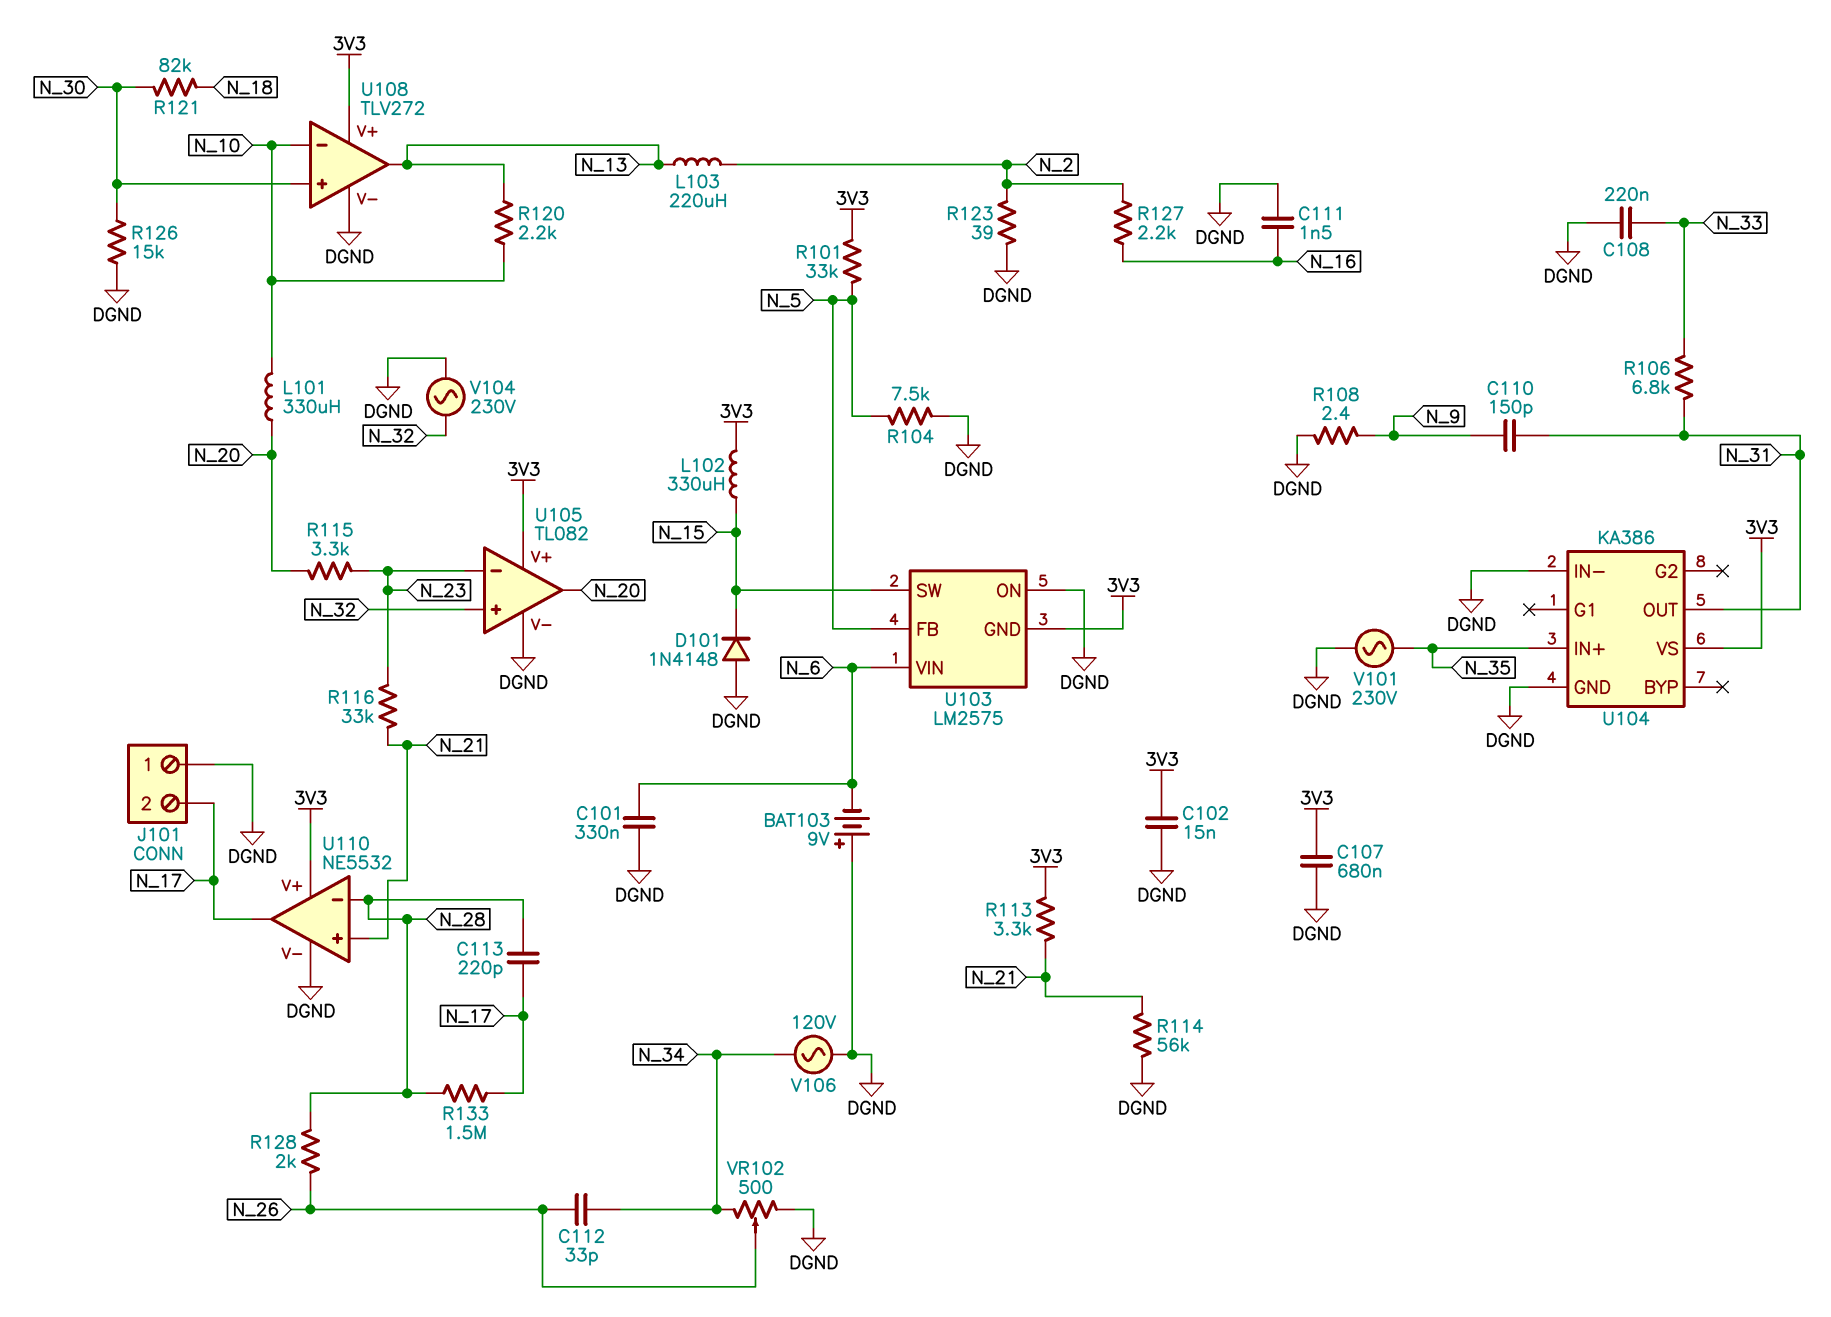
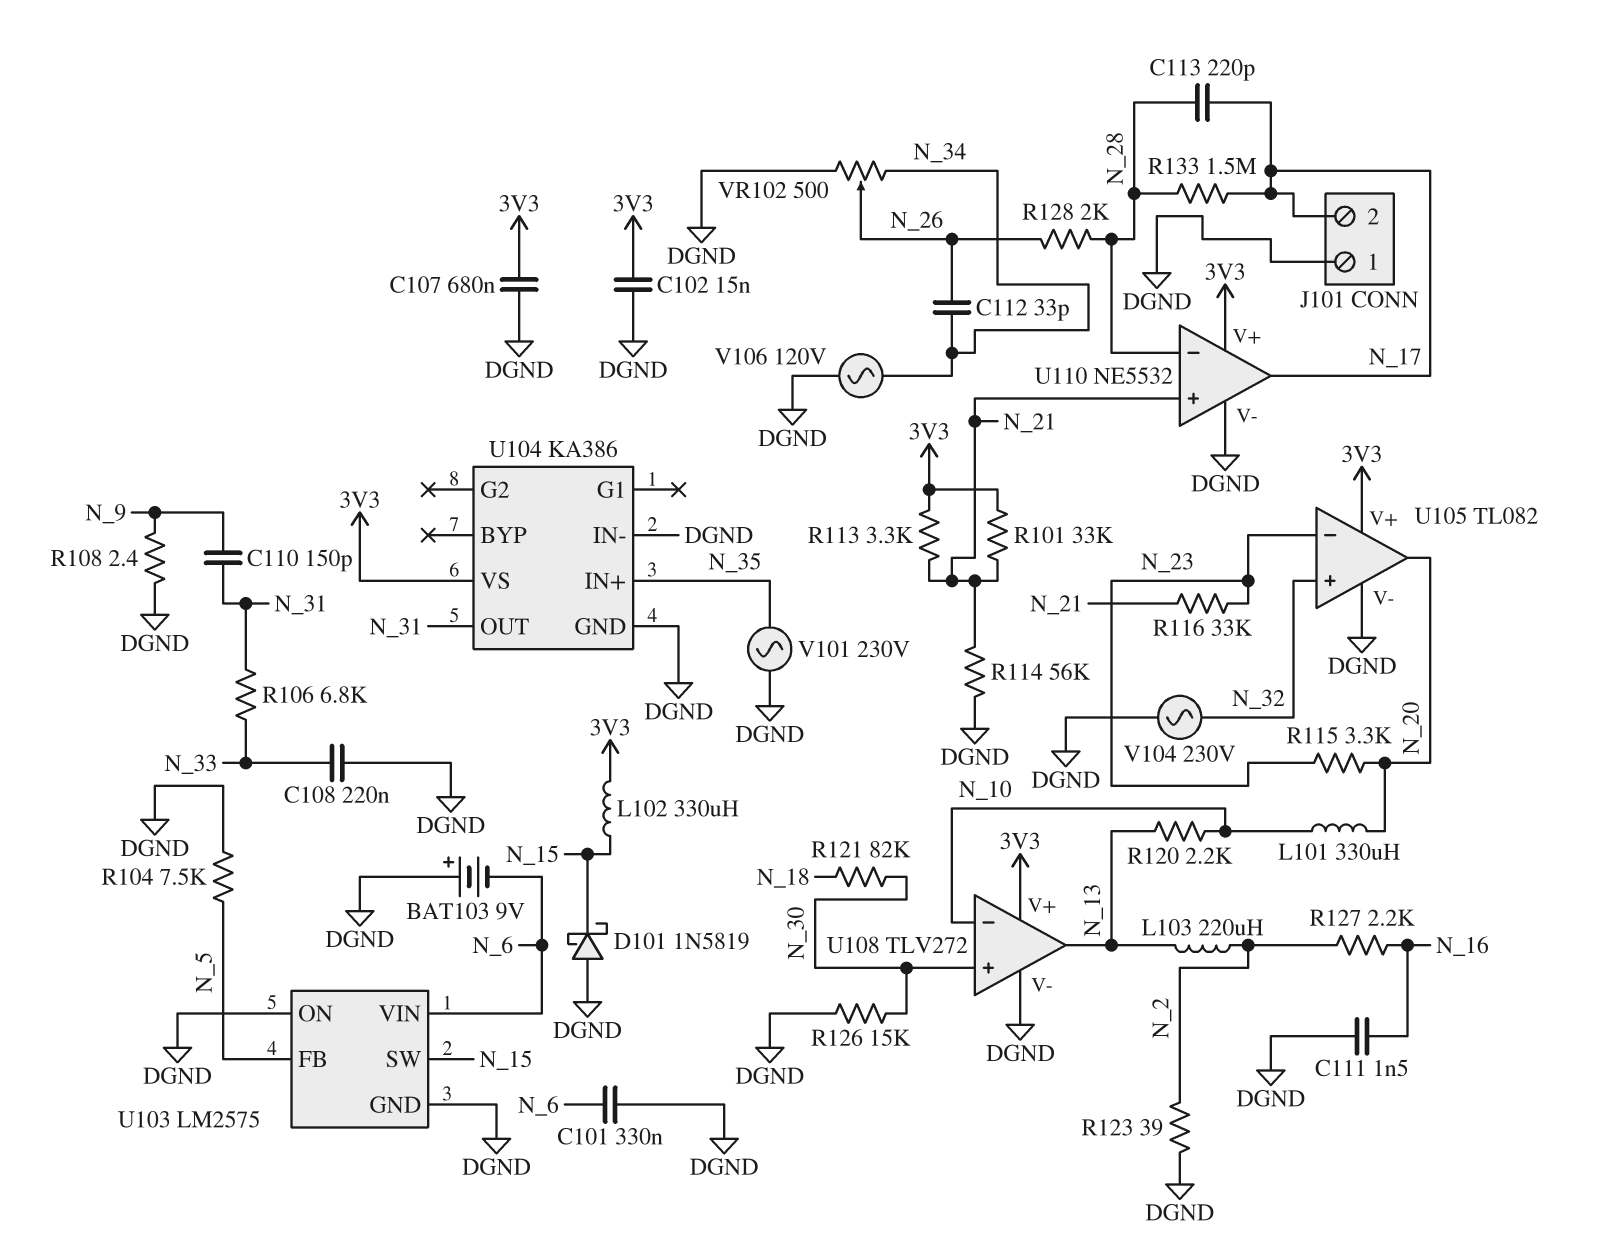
D101: diode 1N4148 (A DGND, K N_15) -> schottky 1N5819 (A DGND, K N_15)
R101: 33k (3V3, N_5) -> 33k (3V3, N_21)
U103 pin GND: 3V3 -> DGND

